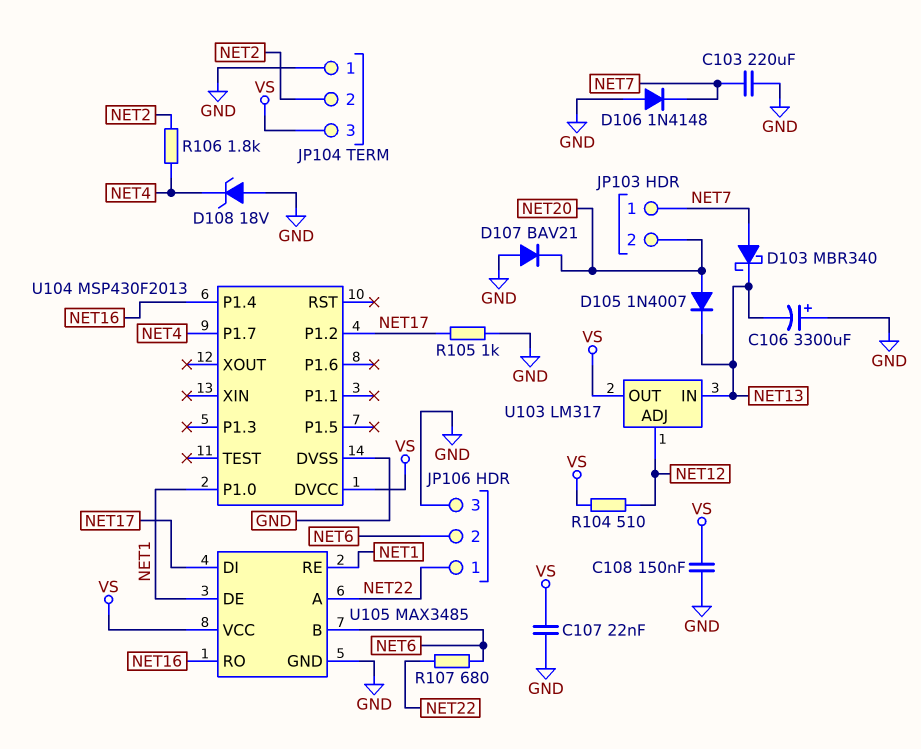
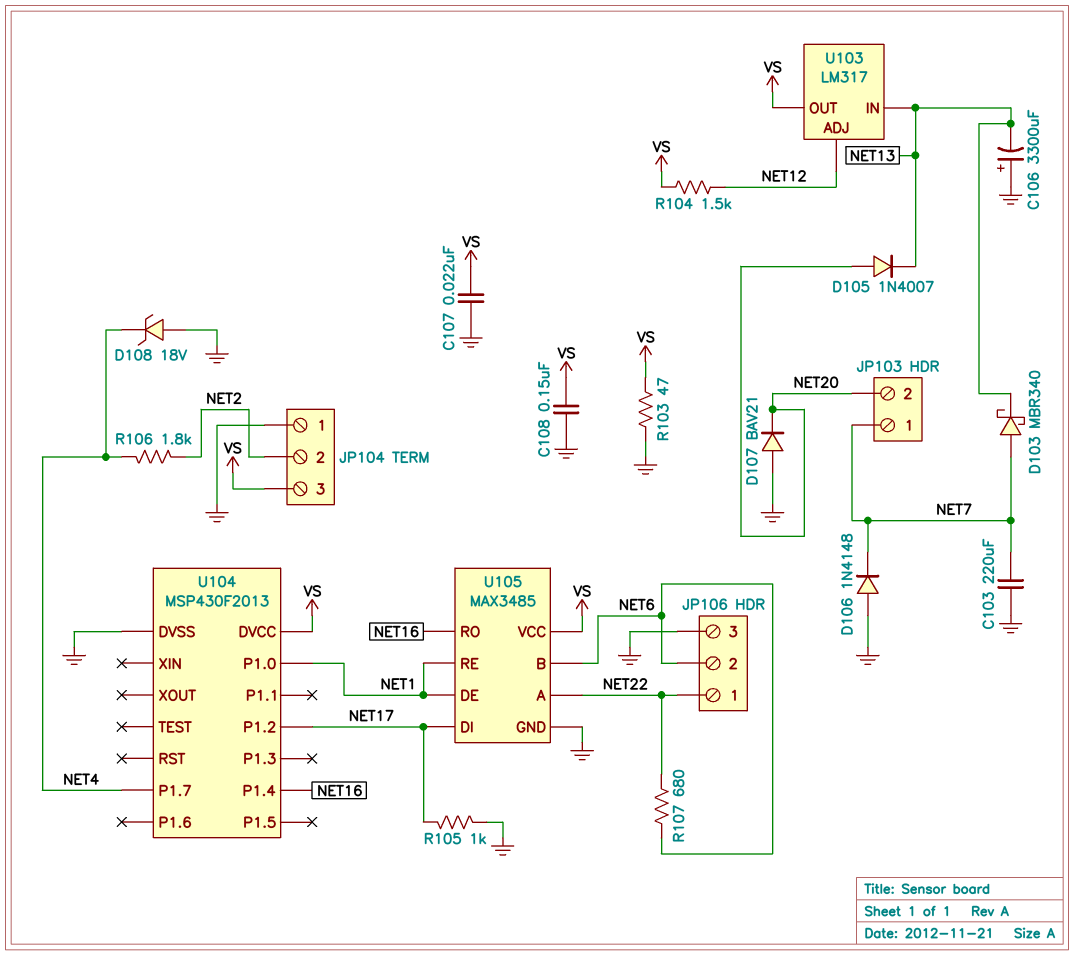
R103: none -> 47 (GND, VS)
R104: 510 (NET12, VS) -> 1.5k (NET12, VS)

